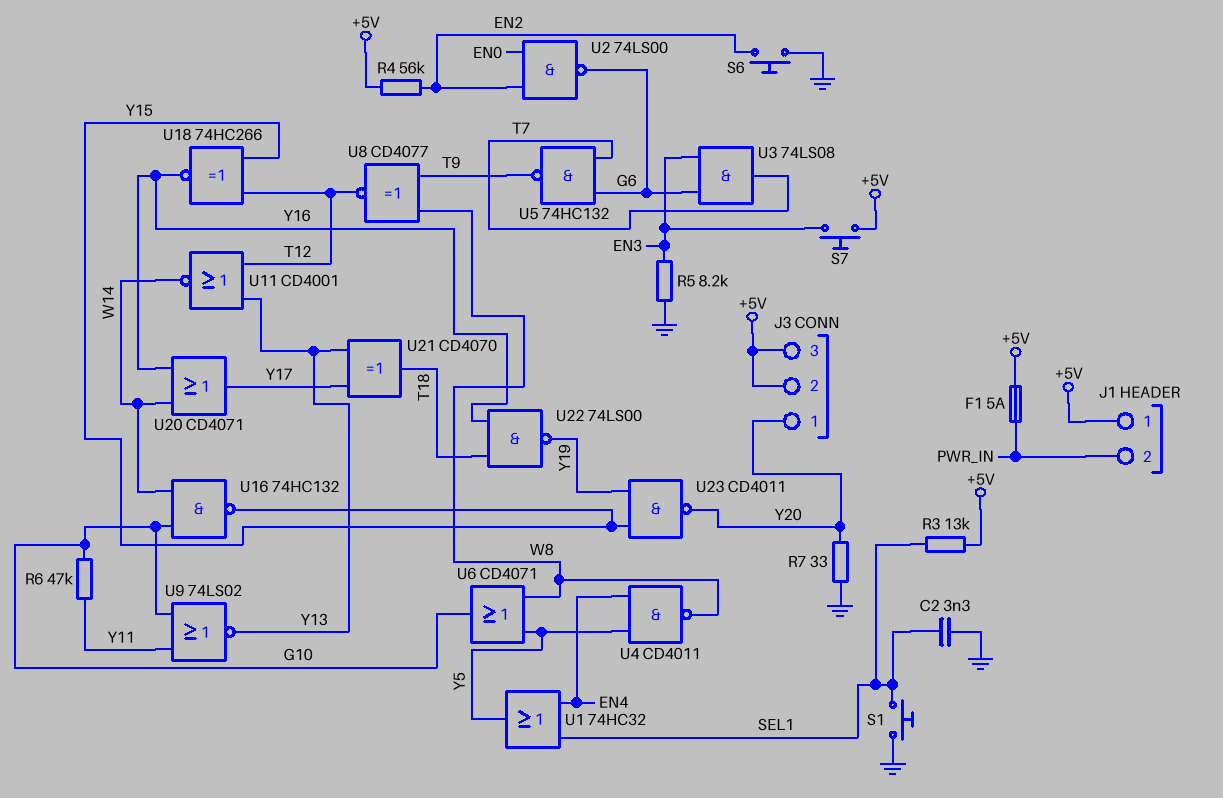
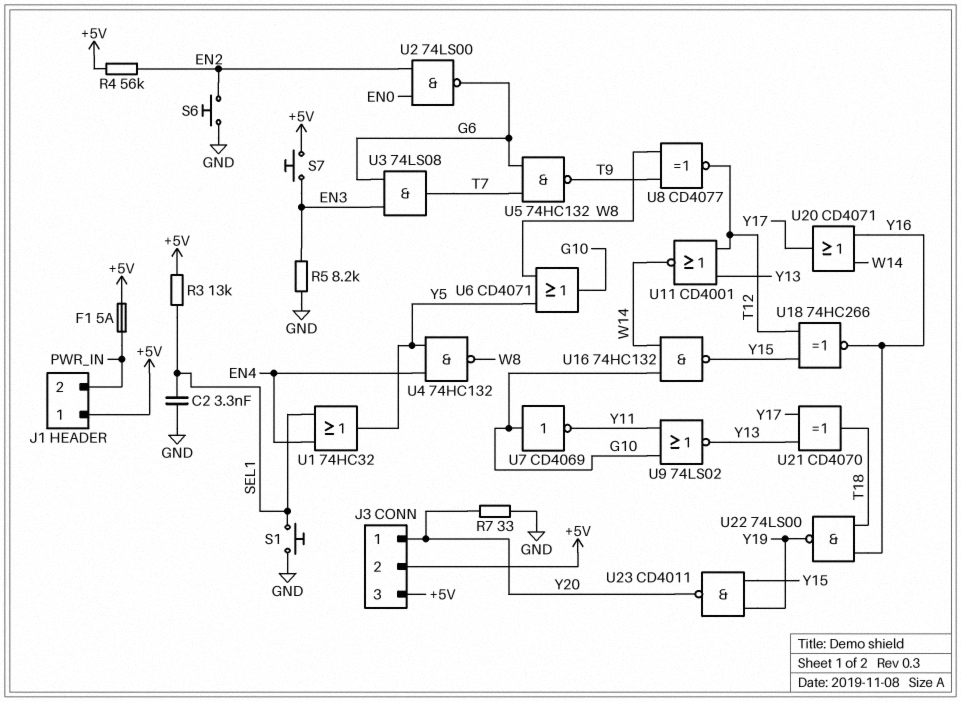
R6: 47k (G10, Y11) -> none
U4: NAND CD4011 (in EN4, in Y5, out W8) -> NAND 74HC132 (in EN4, in Y5, out W8)
U7: none -> NOT CD4069 (in G10, out Y11)

